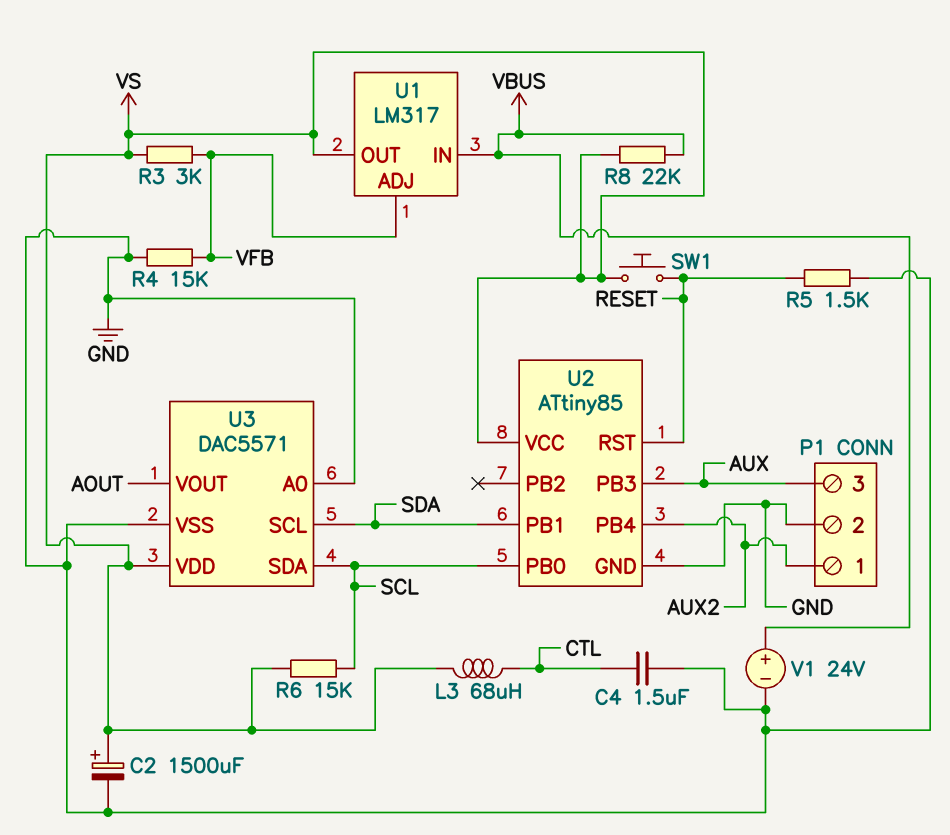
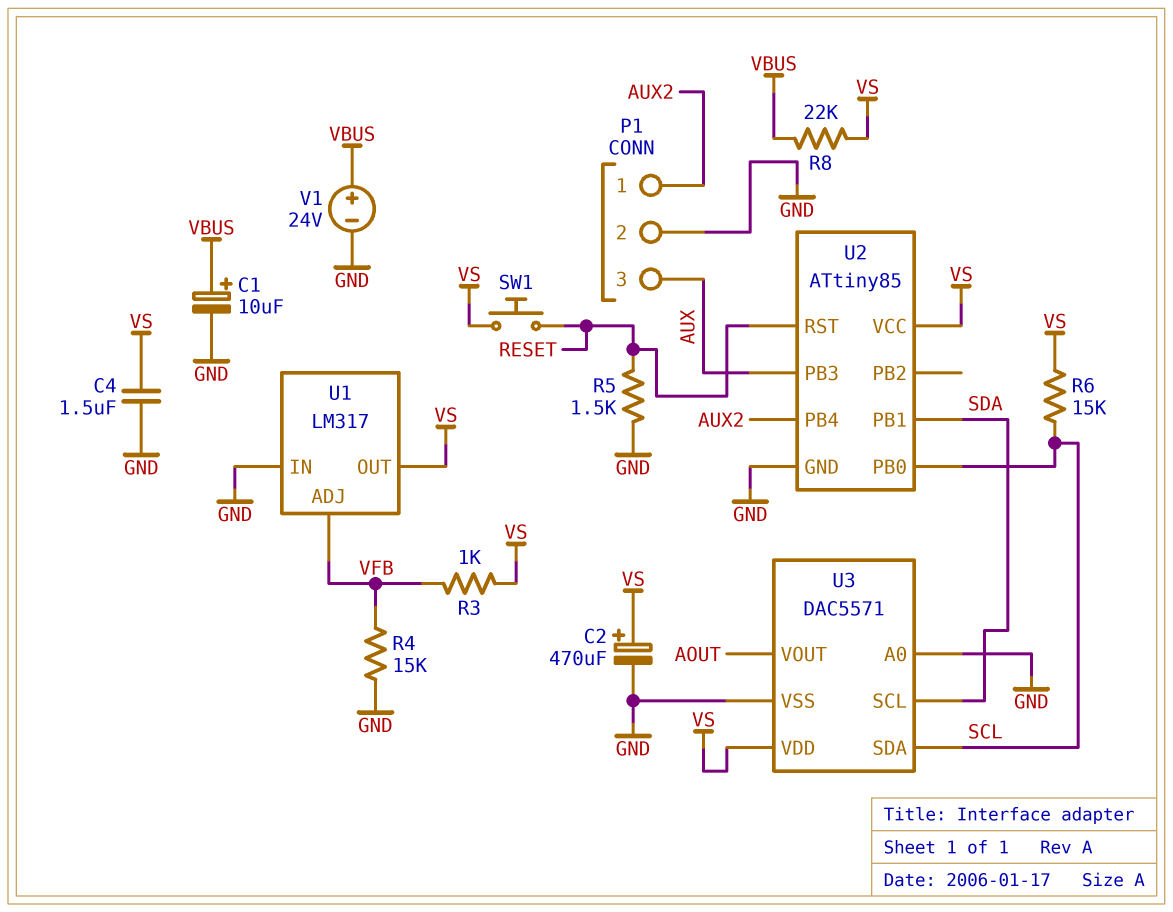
C1: none -> 10uF (plus VBUS, minus GND)
C2: 1500uF (plus VS, minus GND) -> 470uF (plus VS, minus GND)
C4: 1.5uF (CTL, GND) -> 1.5uF (GND, VS)
L3: 68uH (CTL, VS) -> none
R3: 3k (VFB, VS) -> 1k (VFB, VS)
U1 pin IN: VBUS -> GND

